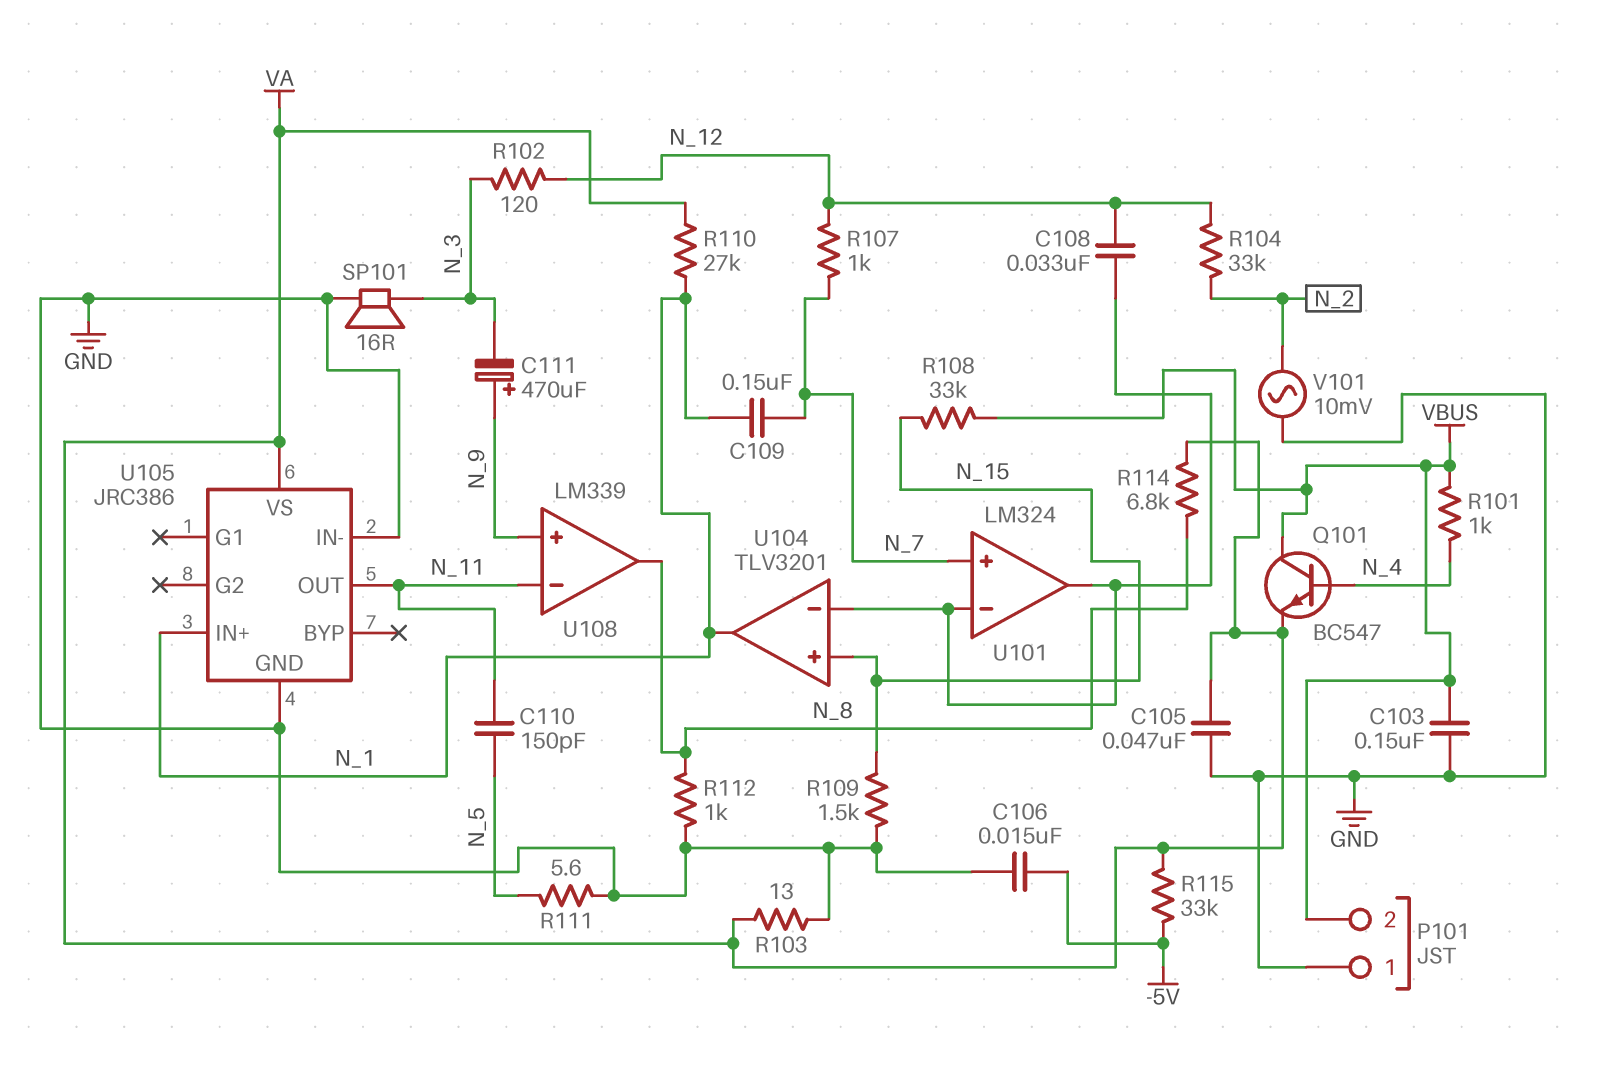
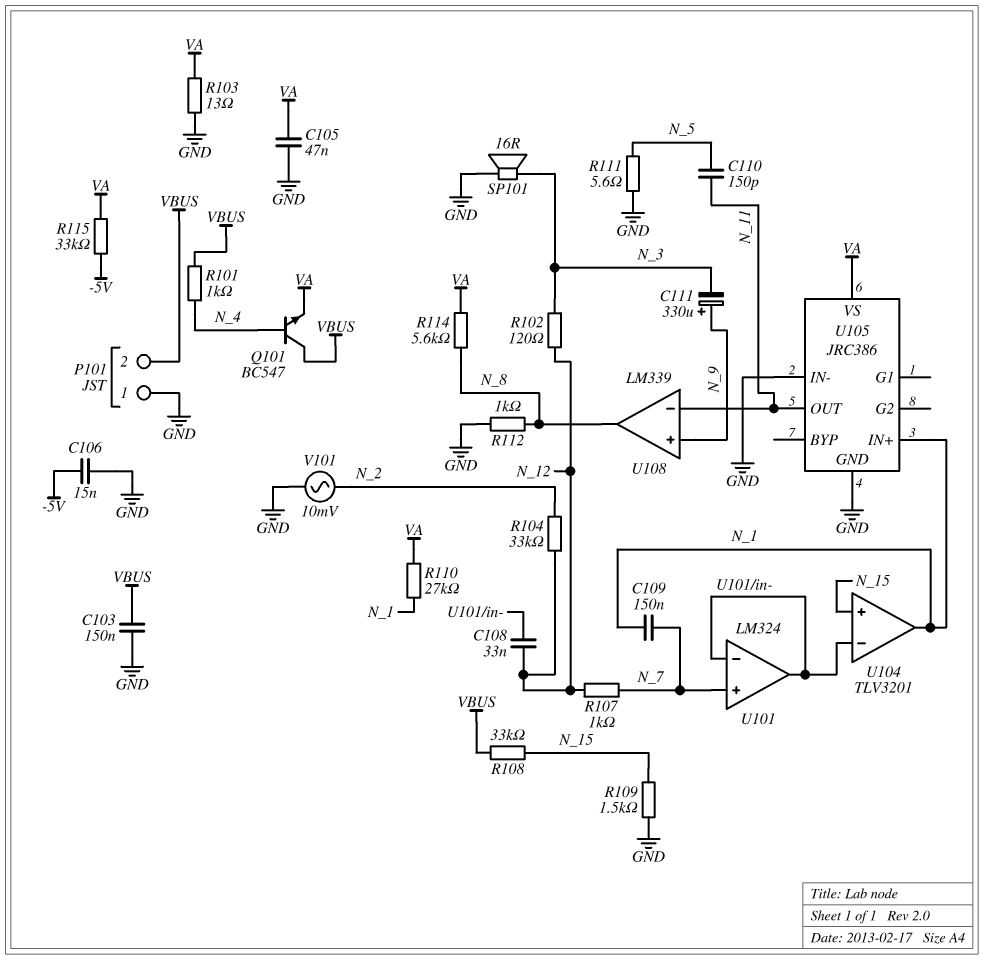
C111: 470uF (plus N_9, minus N_3) -> 330uF (plus N_9, minus N_3)
R114: 6.8k (N_8, VA) -> 5.6k (N_8, VA)

